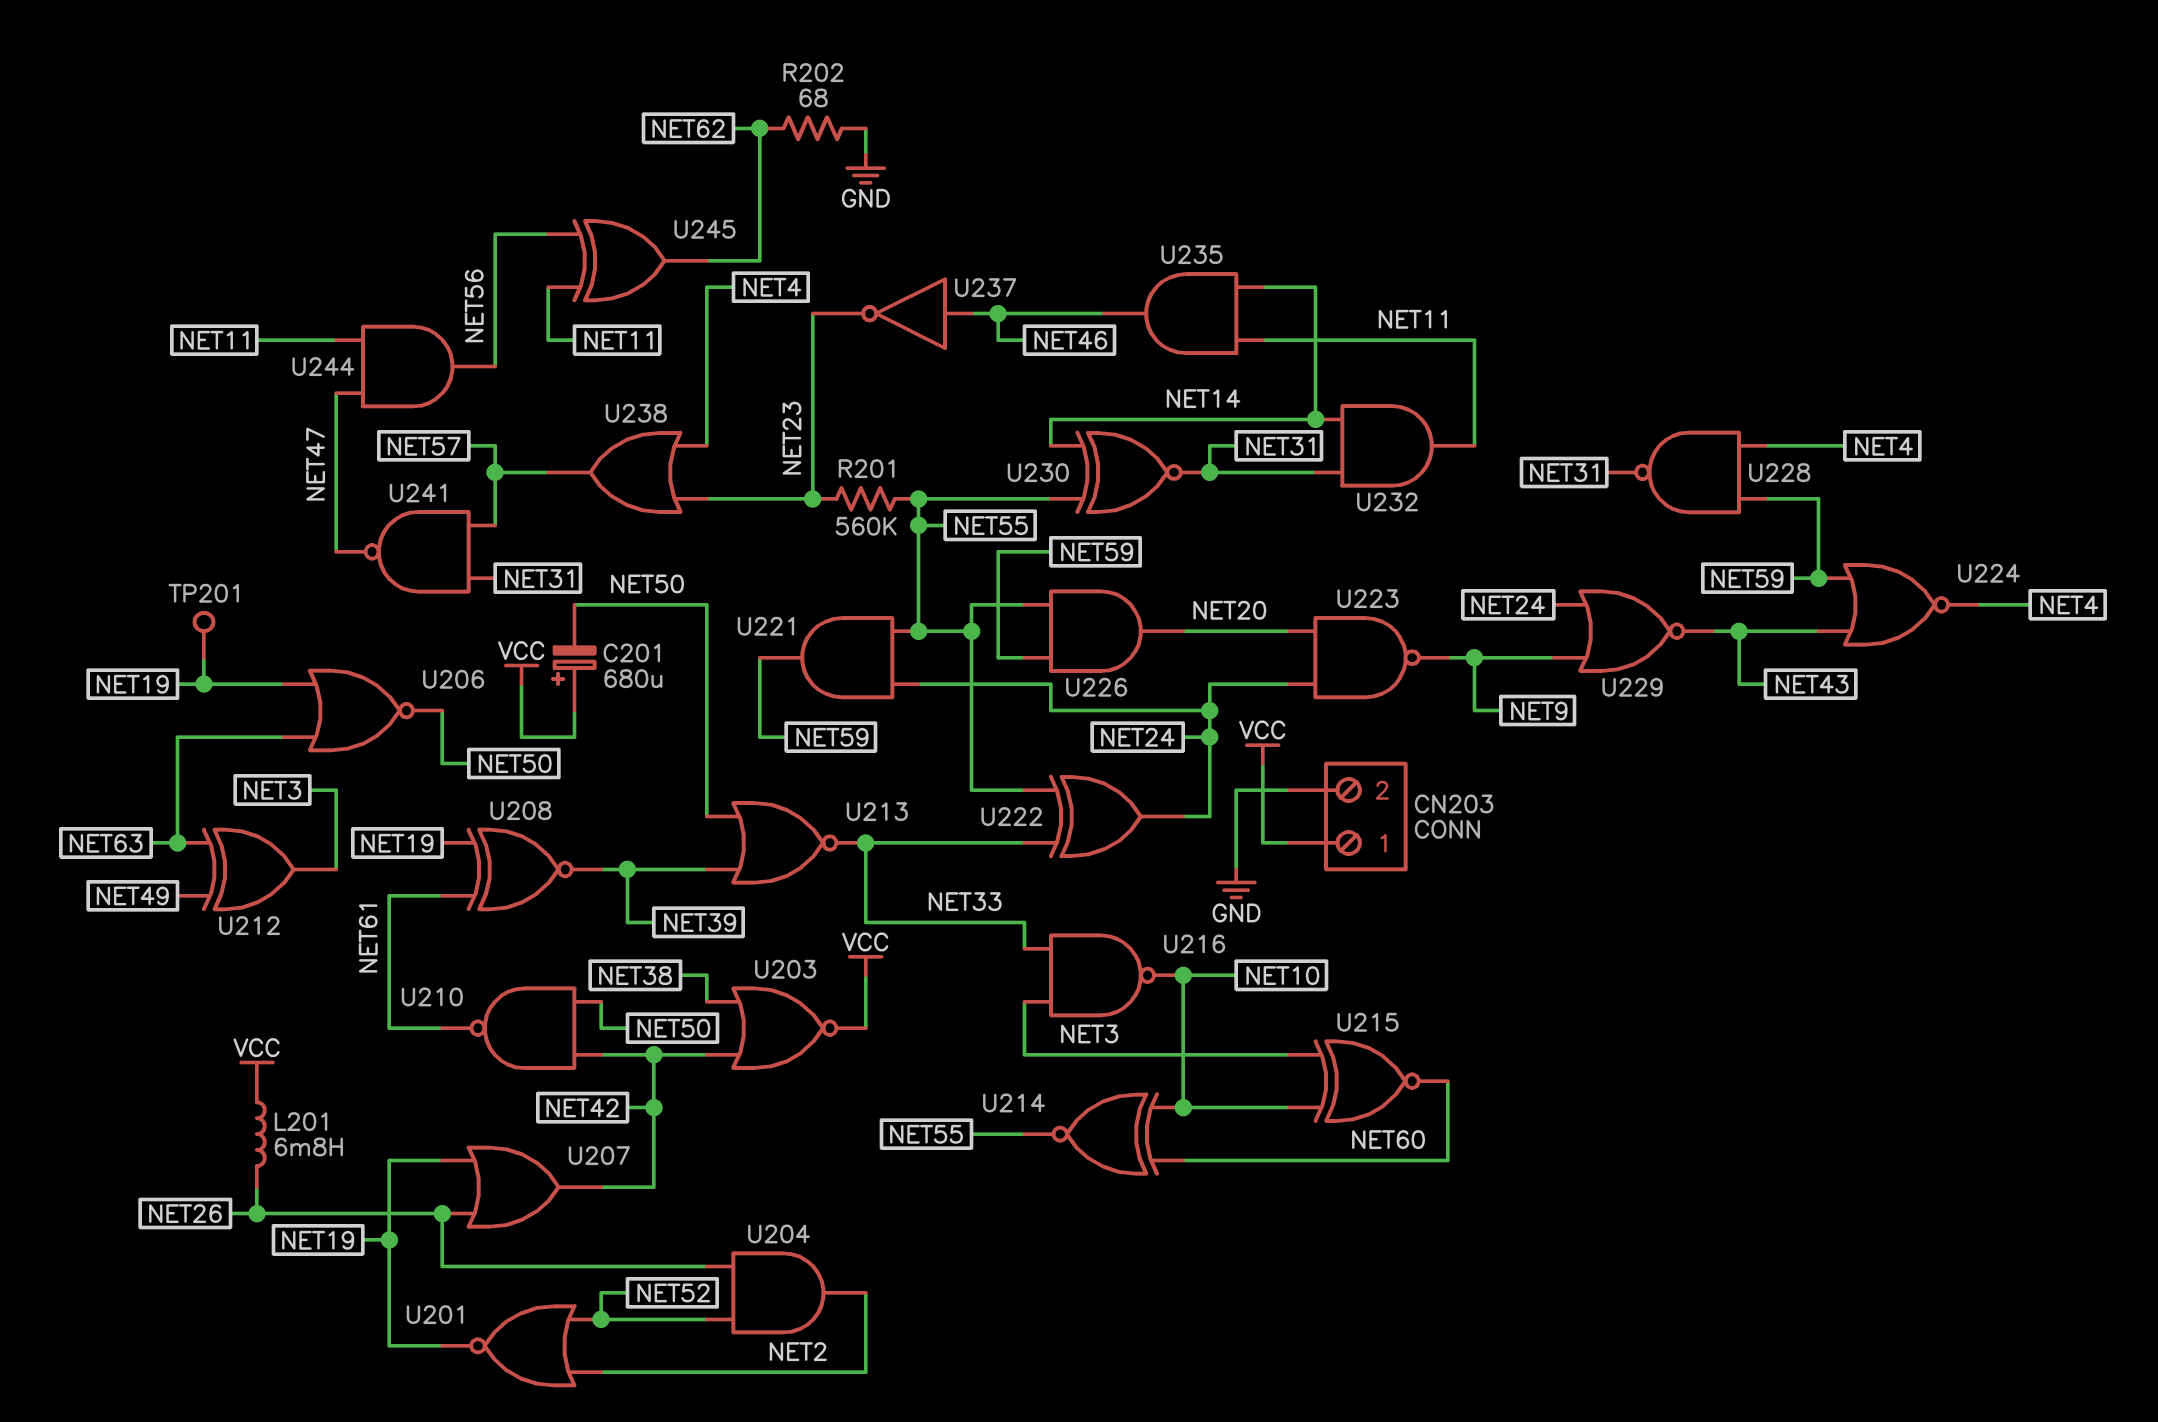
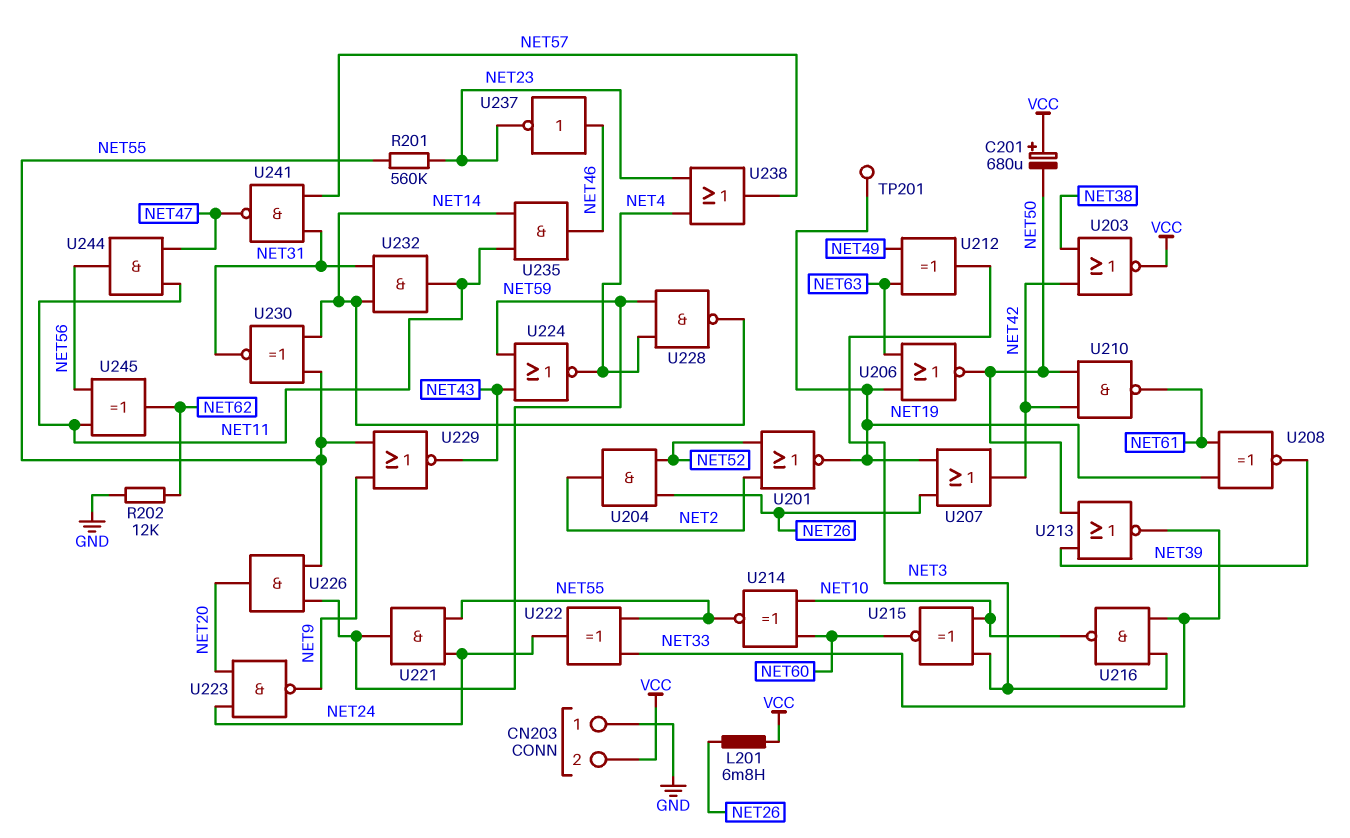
CN203 pin 1: VCC -> GND
CN203 pin 2: GND -> VCC
R202: 68 (GND, NET62) -> 12k (GND, NET62)
U228: NAND (in NET4, in NET59, out NET31) -> NAND (in NET4, in NET59, out NET14)
U229: NOR (in NET9, in NET24, out NET43) -> NOR (in NET9, in NET55, out NET43)

